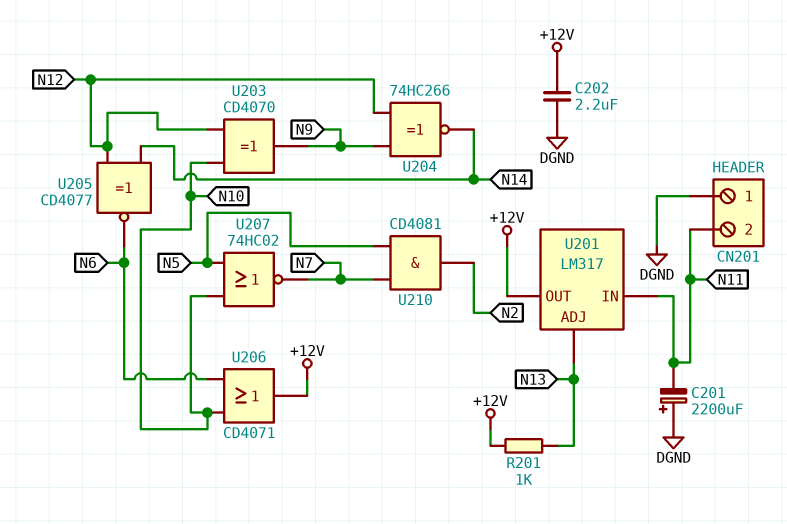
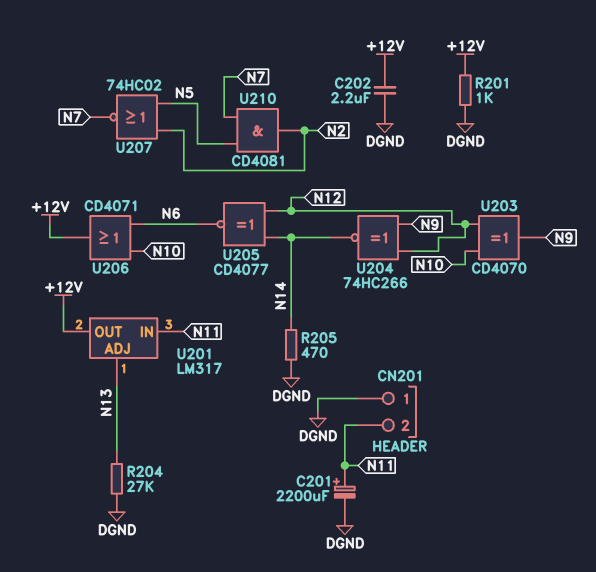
C201: 2200uF (plus DGND, minus N11) -> 2200uF (plus N11, minus DGND)
R201: 1k (+12V, N13) -> 1k (+12V, DGND)
R204: none -> 27k (DGND, N13)
R205: none -> 470 (DGND, N14)
U207: NOR 74HC02 (in N5, in N10, out N7) -> NOR 74HC02 (in N2, in N5, out N7)

